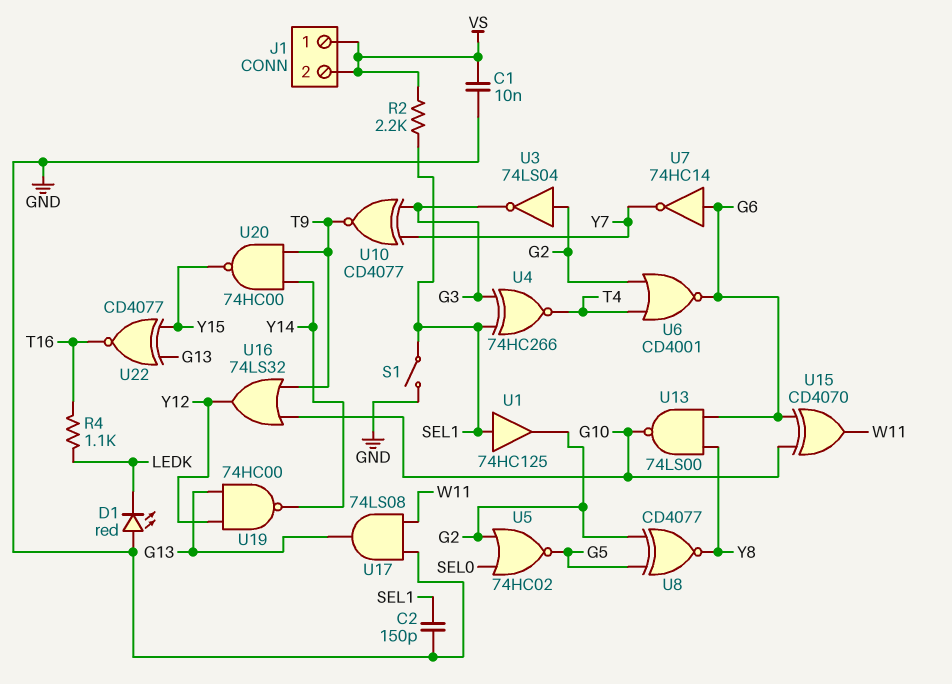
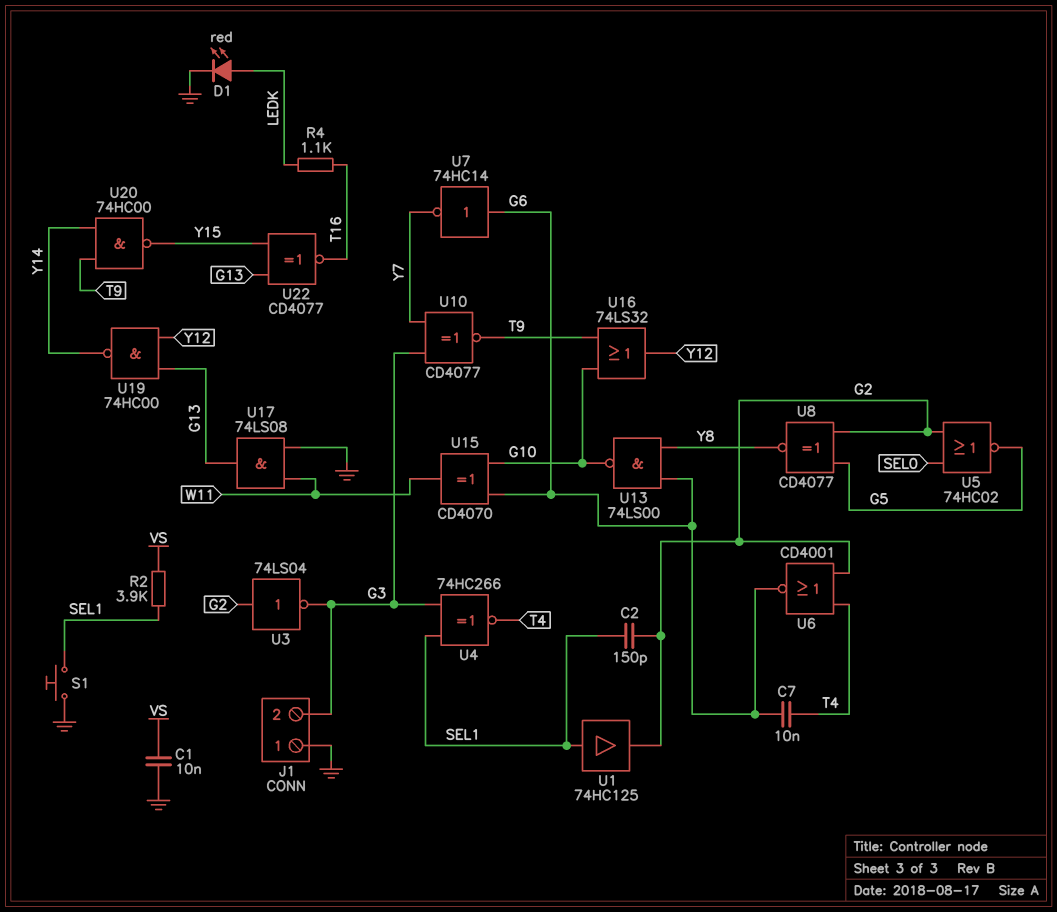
C2: 150pF (GND, SEL1) -> 150pF (G2, SEL1)
C7: none -> 10nF (G6, T4)
D1: LED red (A GND, K LEDK) -> LED red (A LEDK, K GND)
J1 pin 1: VS -> GND
J1 pin 2: VS -> G3
R2: 2.2k (SEL1, VS) -> 3.9k (SEL1, VS)
S1: switch (GND, SEL1) -> button (GND, SEL1)

